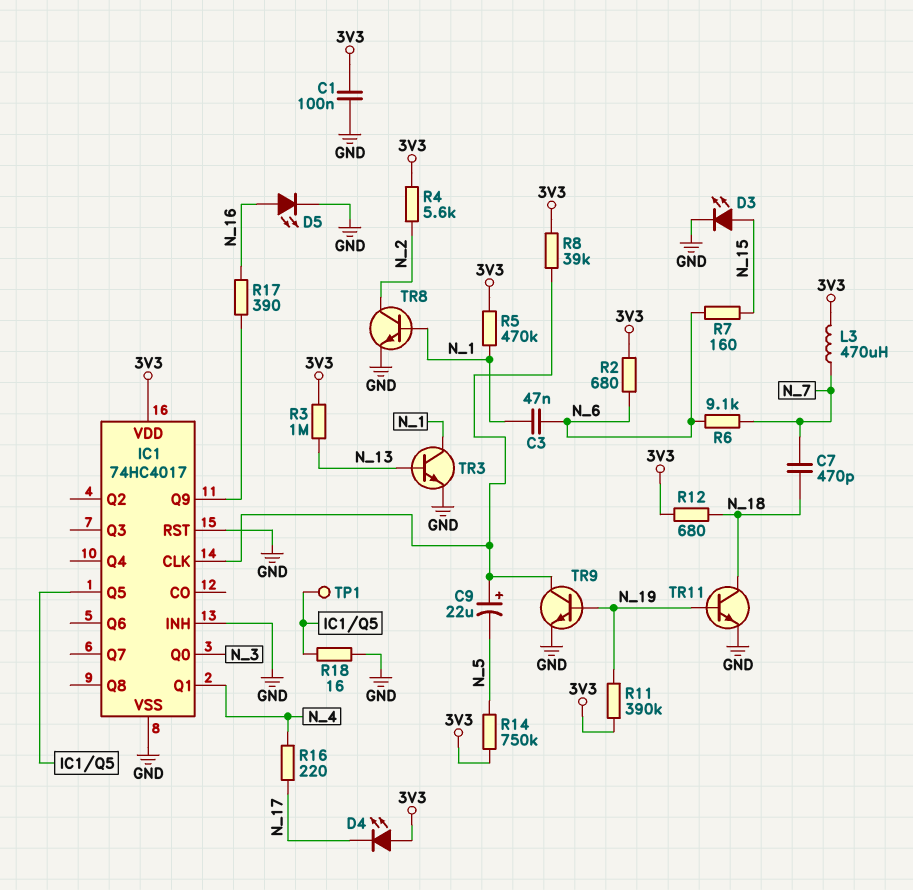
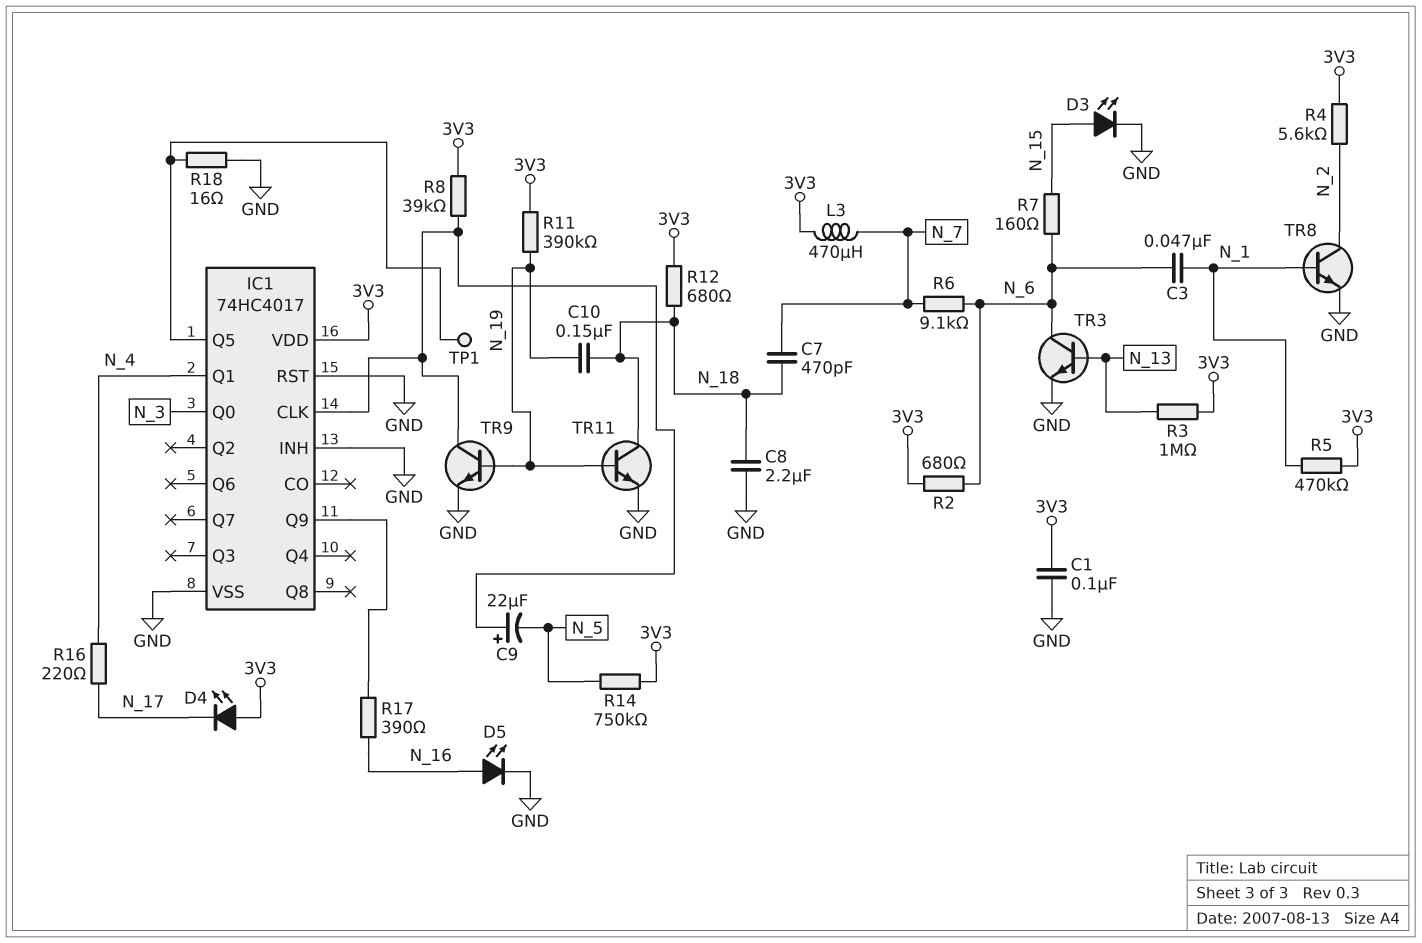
C8: none -> 2.2uF (GND, N_18)
C10: none -> 150nF (N_18, N_19)
TR3: NPN (B N_13, C N_1, E GND) -> NPN (B N_13, C N_6, E GND)

